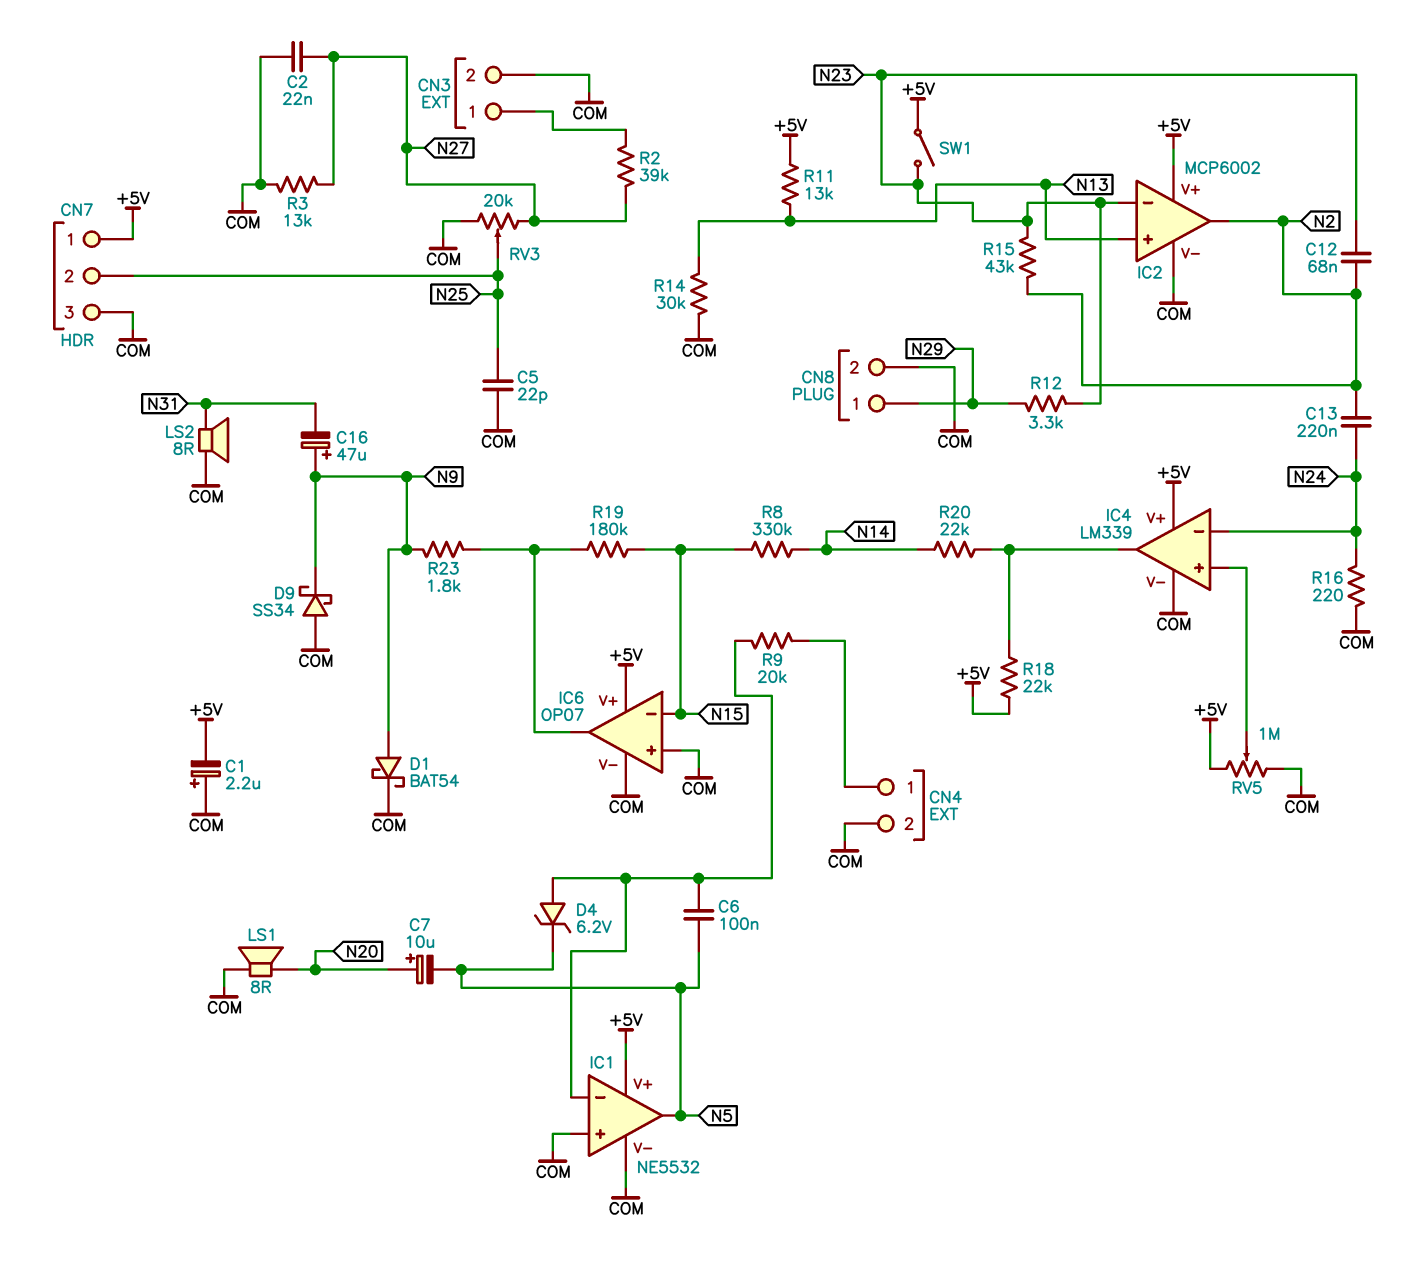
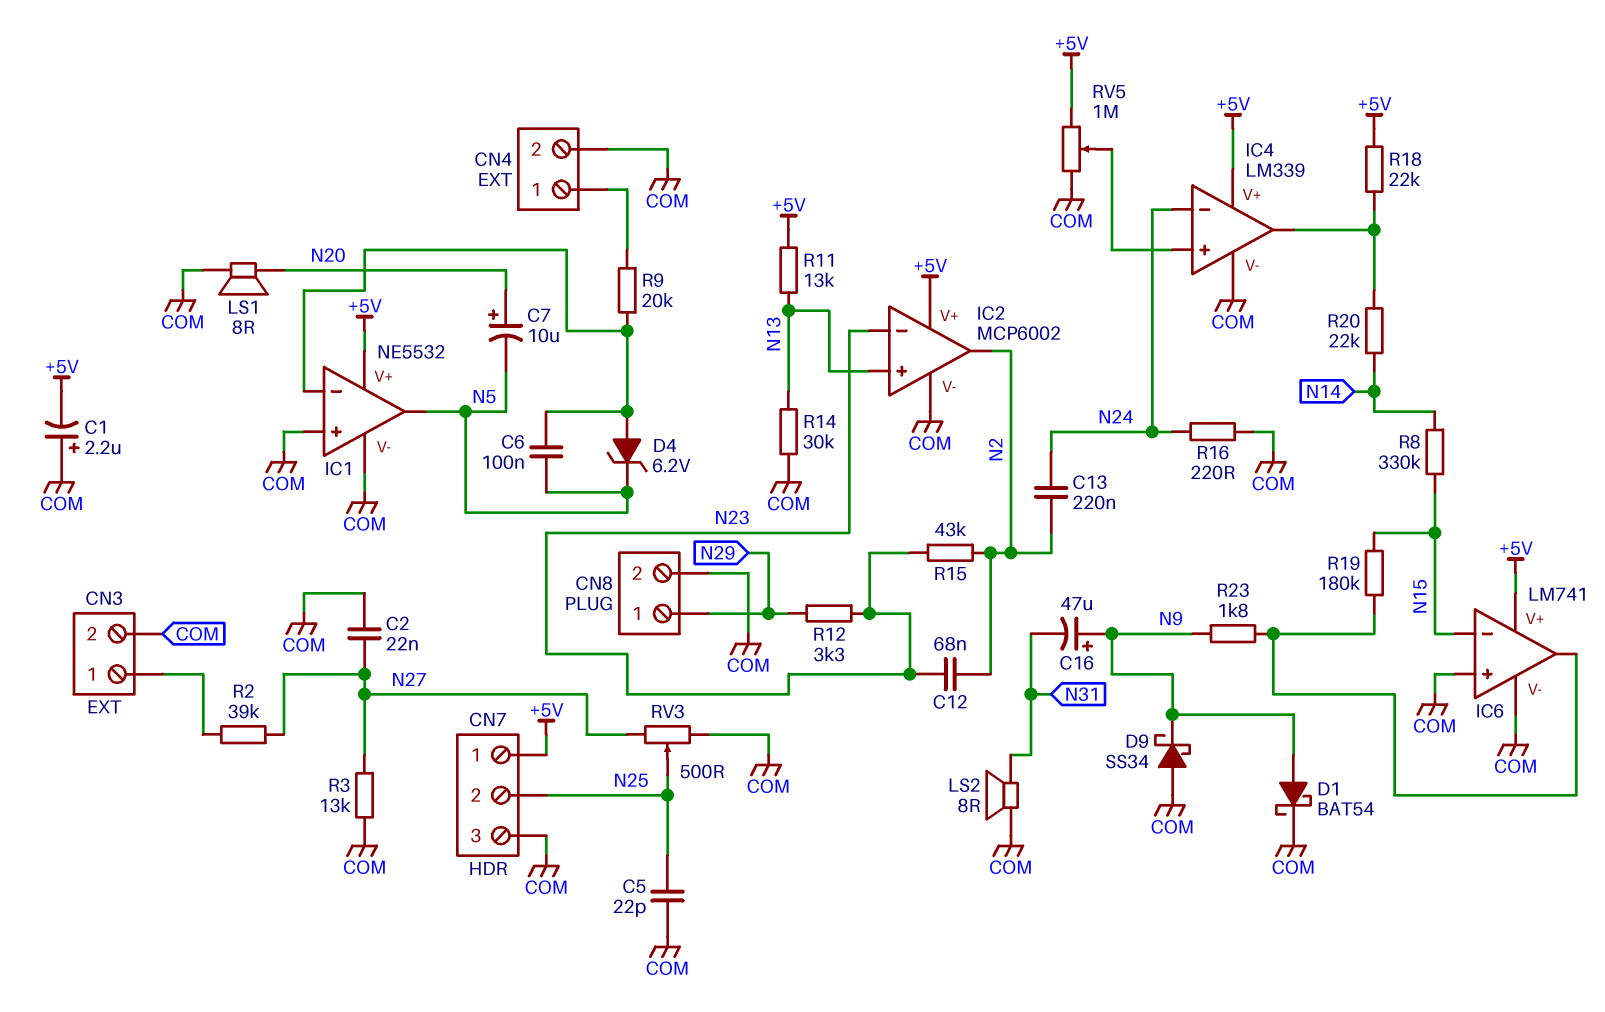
IC6: OP07 -> LM741
RV3: 20k (COM, N27, wiper N25) -> 500 (COM, N27, wiper N25)
SW1: switch (+5V, N23) -> none

